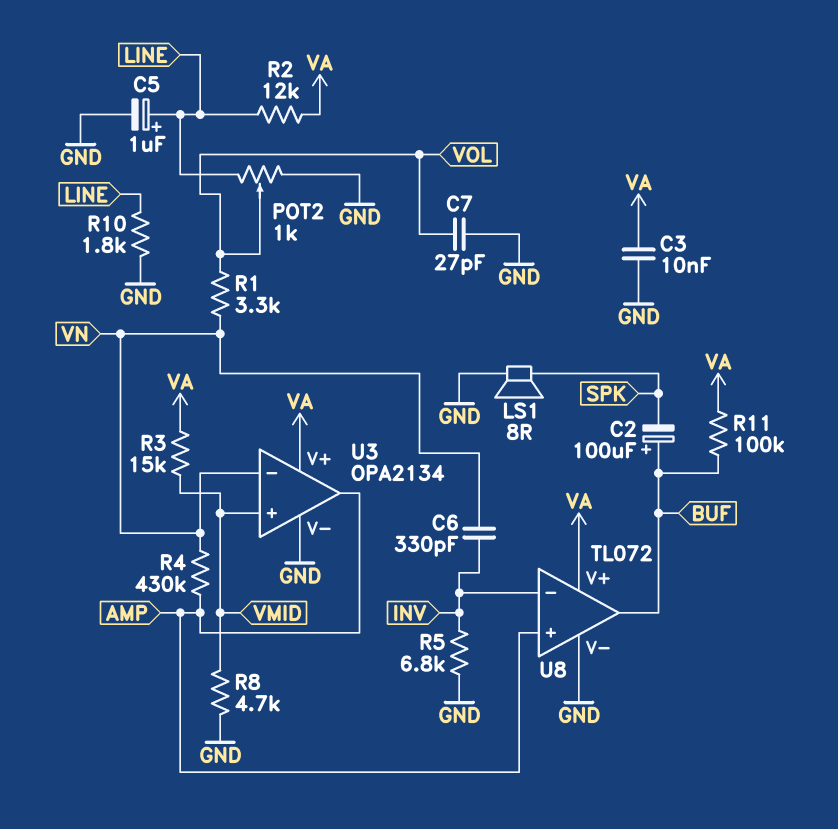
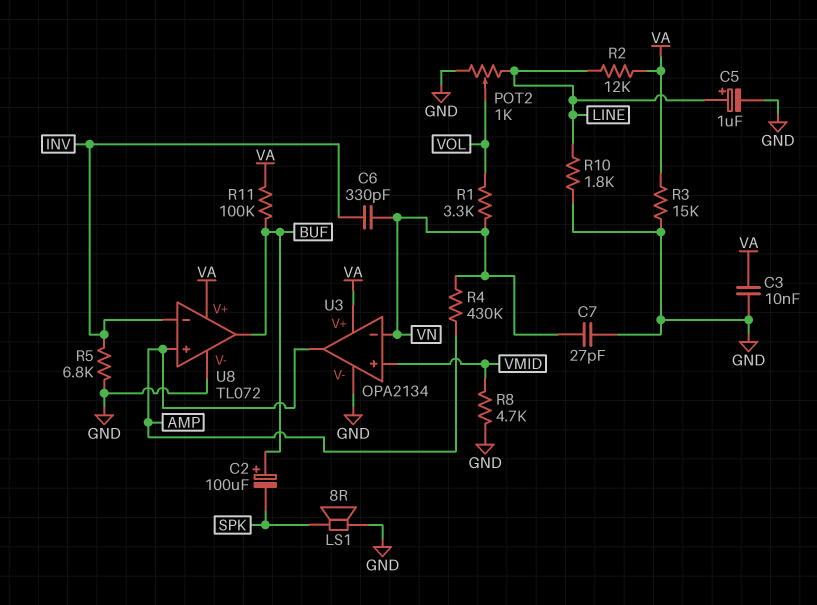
C7: 27pF (GND, VOL) -> 27pF (GND, VN)
R3: 15k (VA, VMID) -> 15k (GND, VA)

